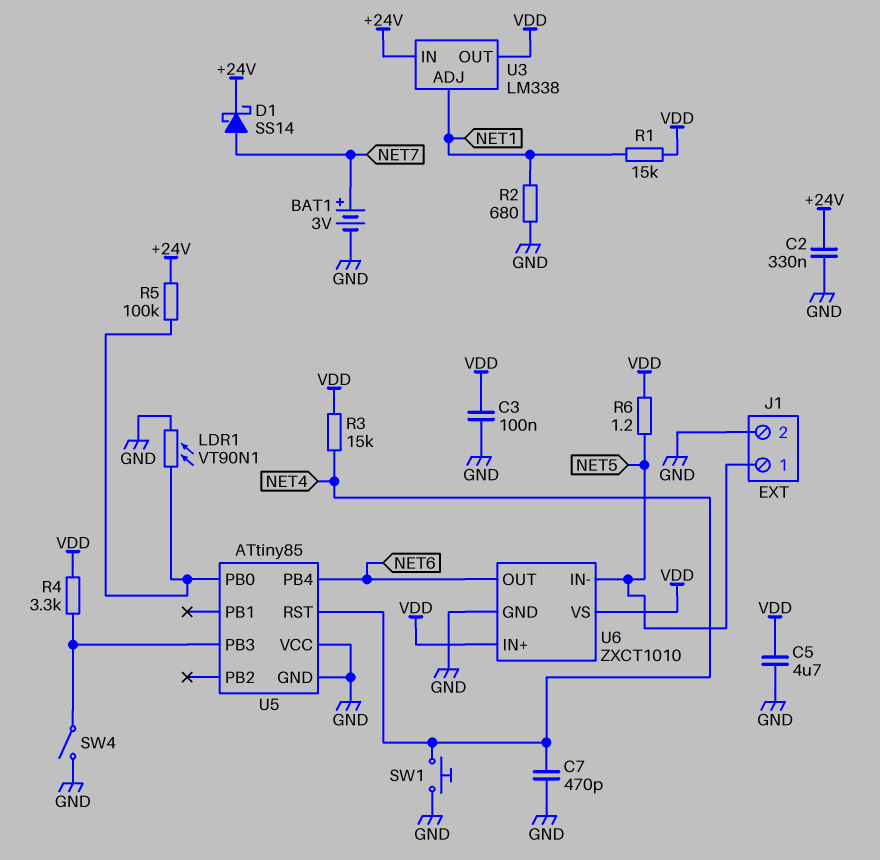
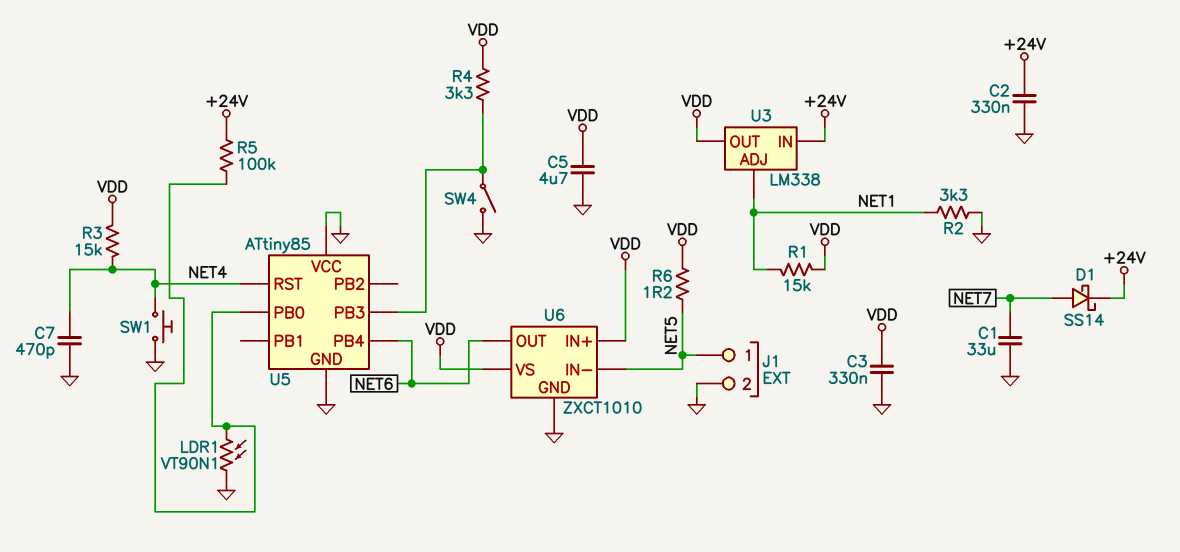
BAT1: 3V (plus NET7, minus GND) -> none
C1: none -> 33uF (GND, NET7)
C3: 100nF (GND, VDD) -> 330nF (GND, VDD)
R2: 680 (GND, NET1) -> 3.3k (GND, NET1)

